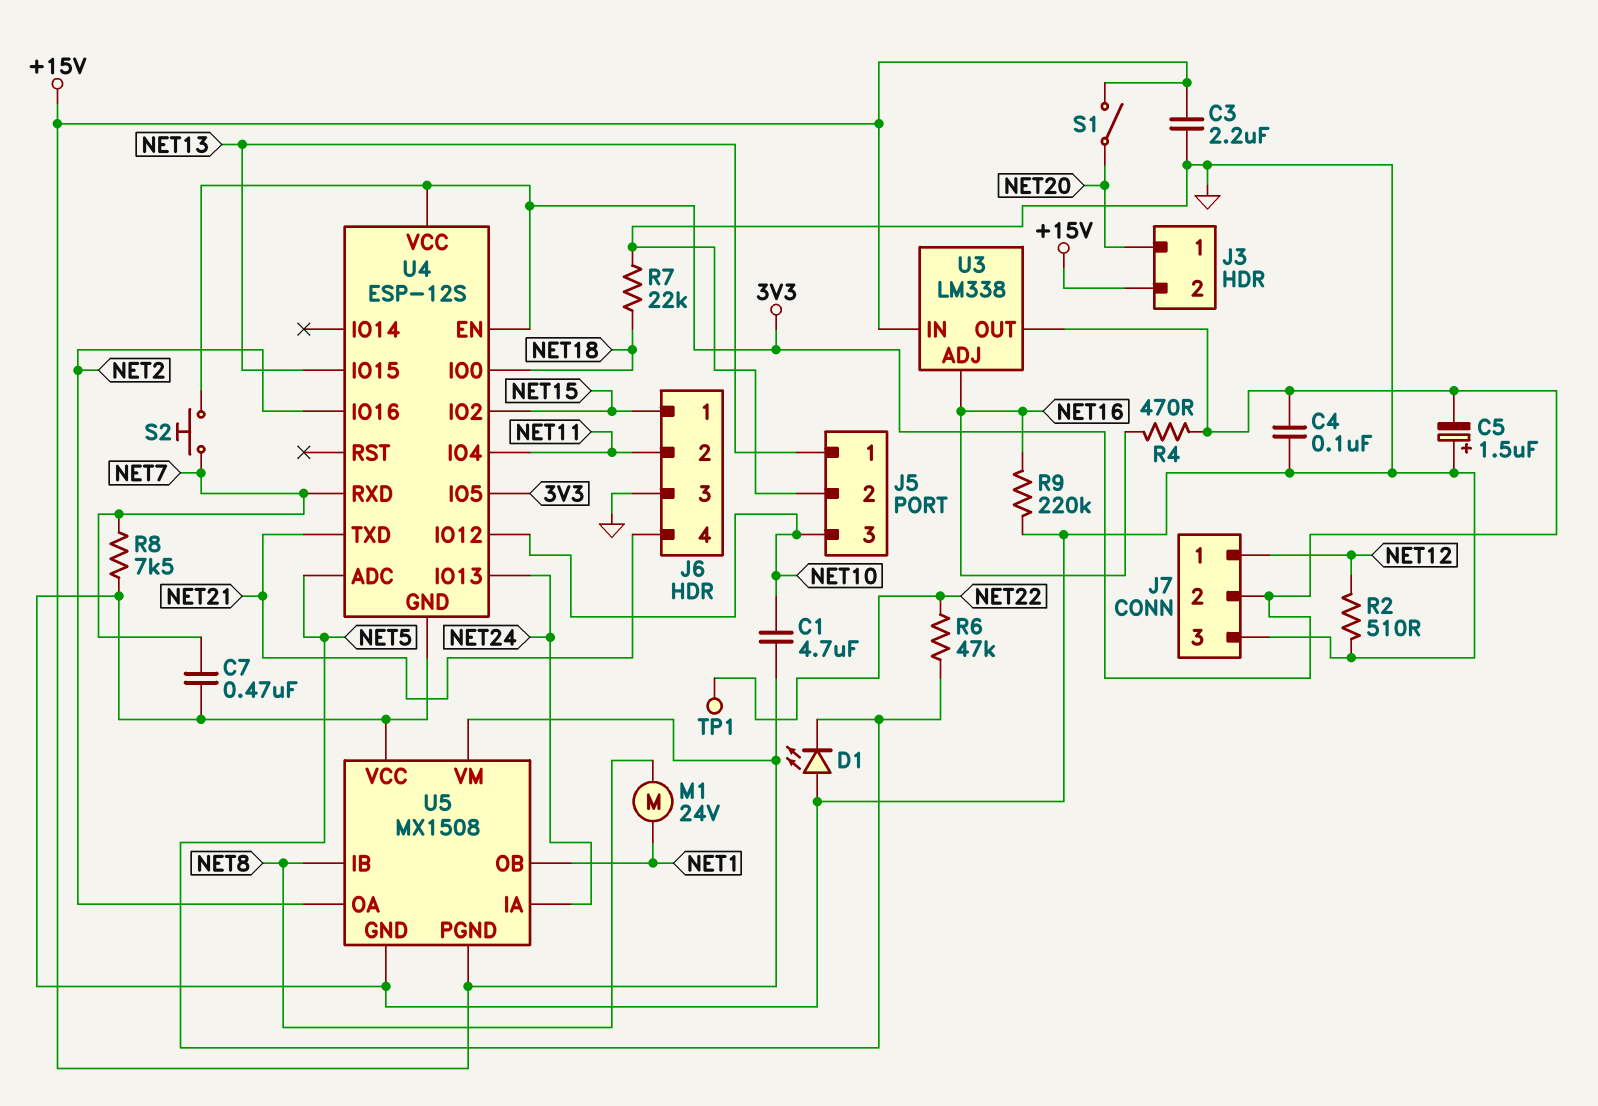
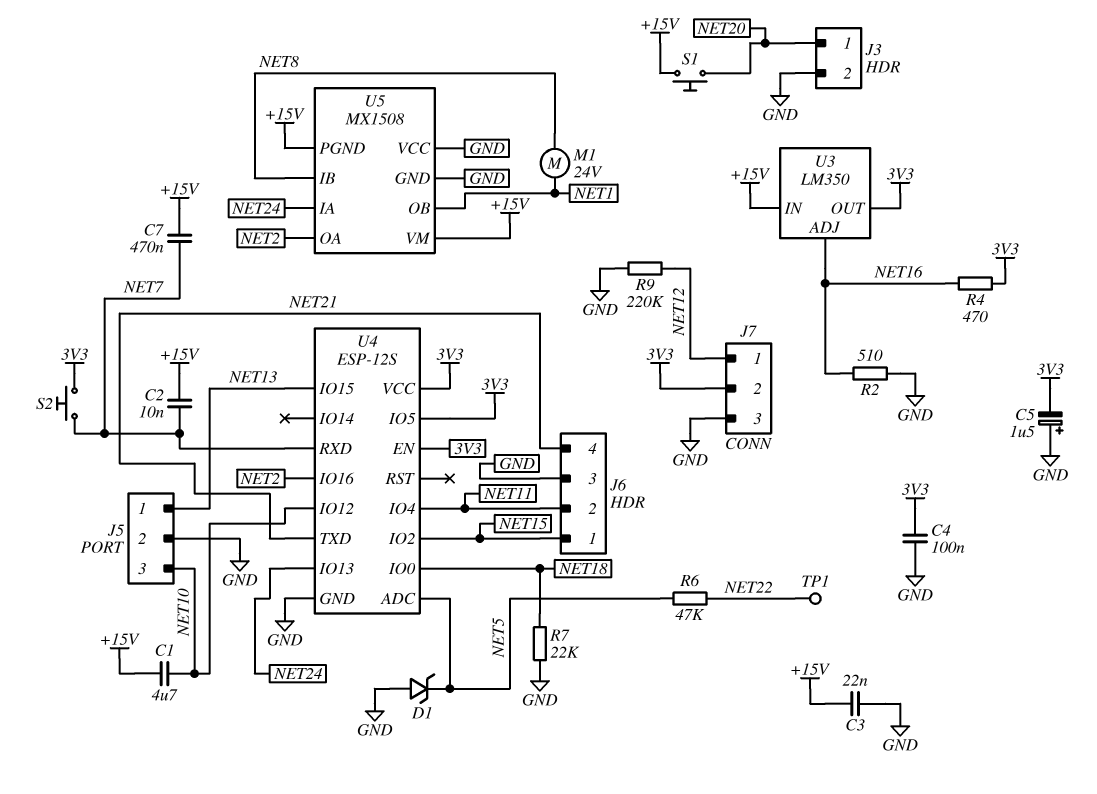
C2: none -> 10nF (+15V, NET7)
C3: 2.2uF (+15V, GND) -> 22nF (+15V, GND)
C7: 470nF (GND, NET7) -> 470nF (+15V, NET7)
D1: LED (A GND, K NET5) -> zener (A GND, K NET5)
J3 pin 2: +15V -> GND
R2: 510 (GND, NET12) -> 510 (GND, NET16)
R8: 7.5k (GND, NET7) -> none
R9: 220k (GND, NET16) -> 220k (GND, NET12)
S1: switch (+15V, NET20) -> button (+15V, NET20)
U3: LM338 -> LM350

